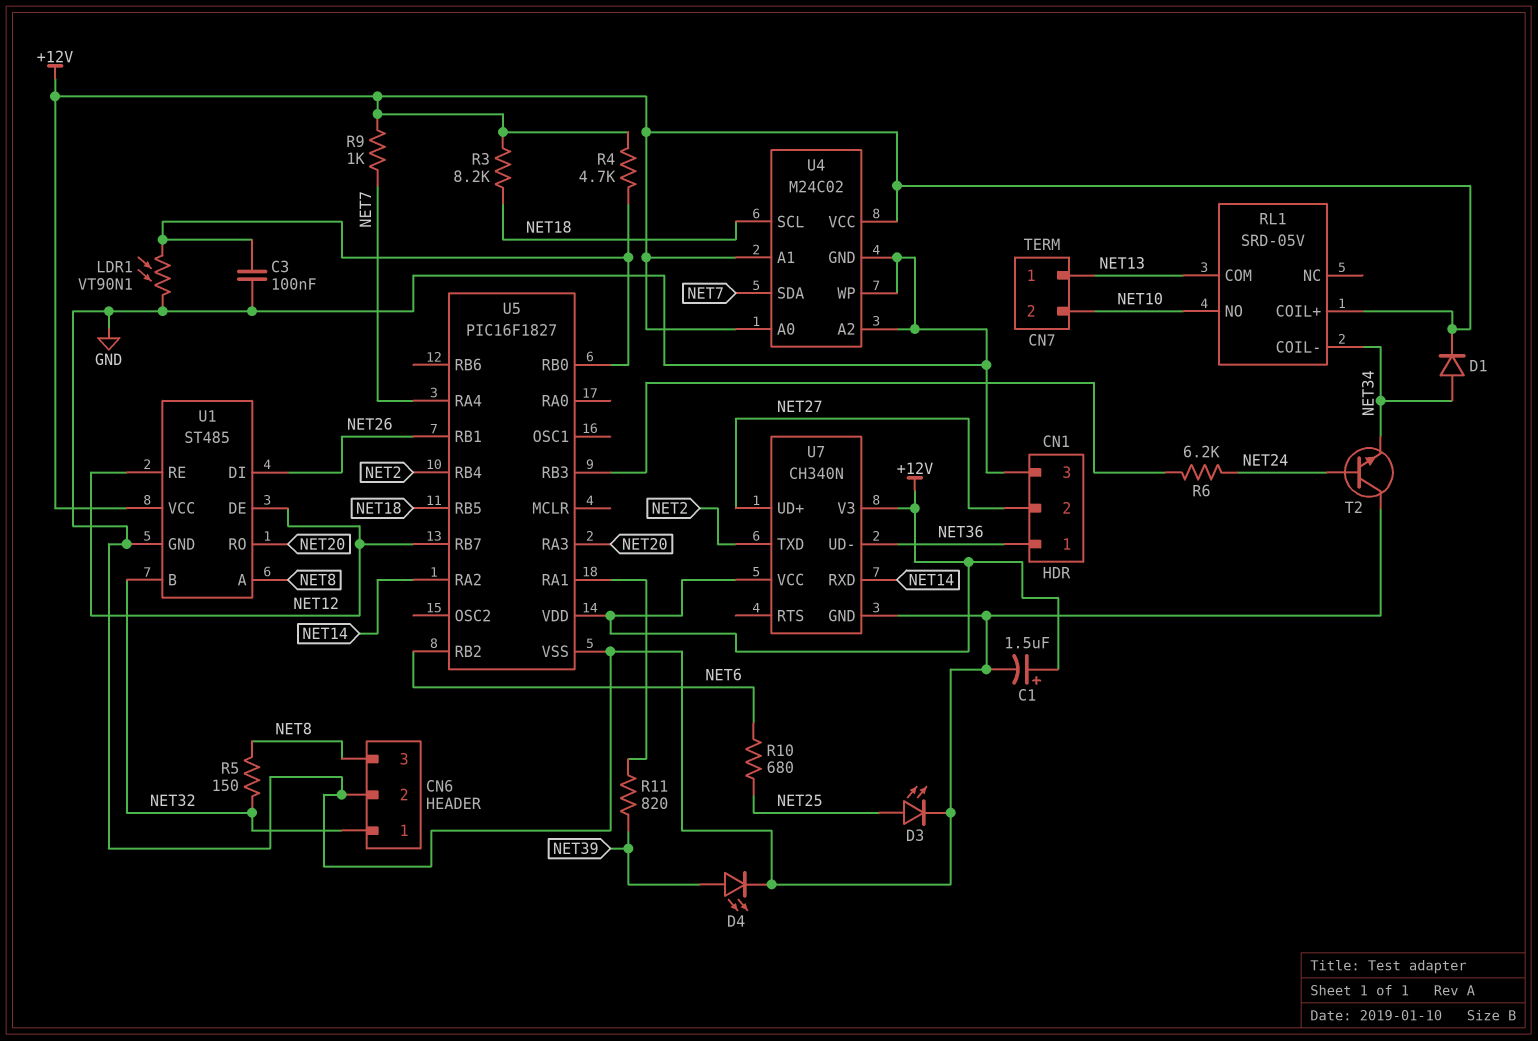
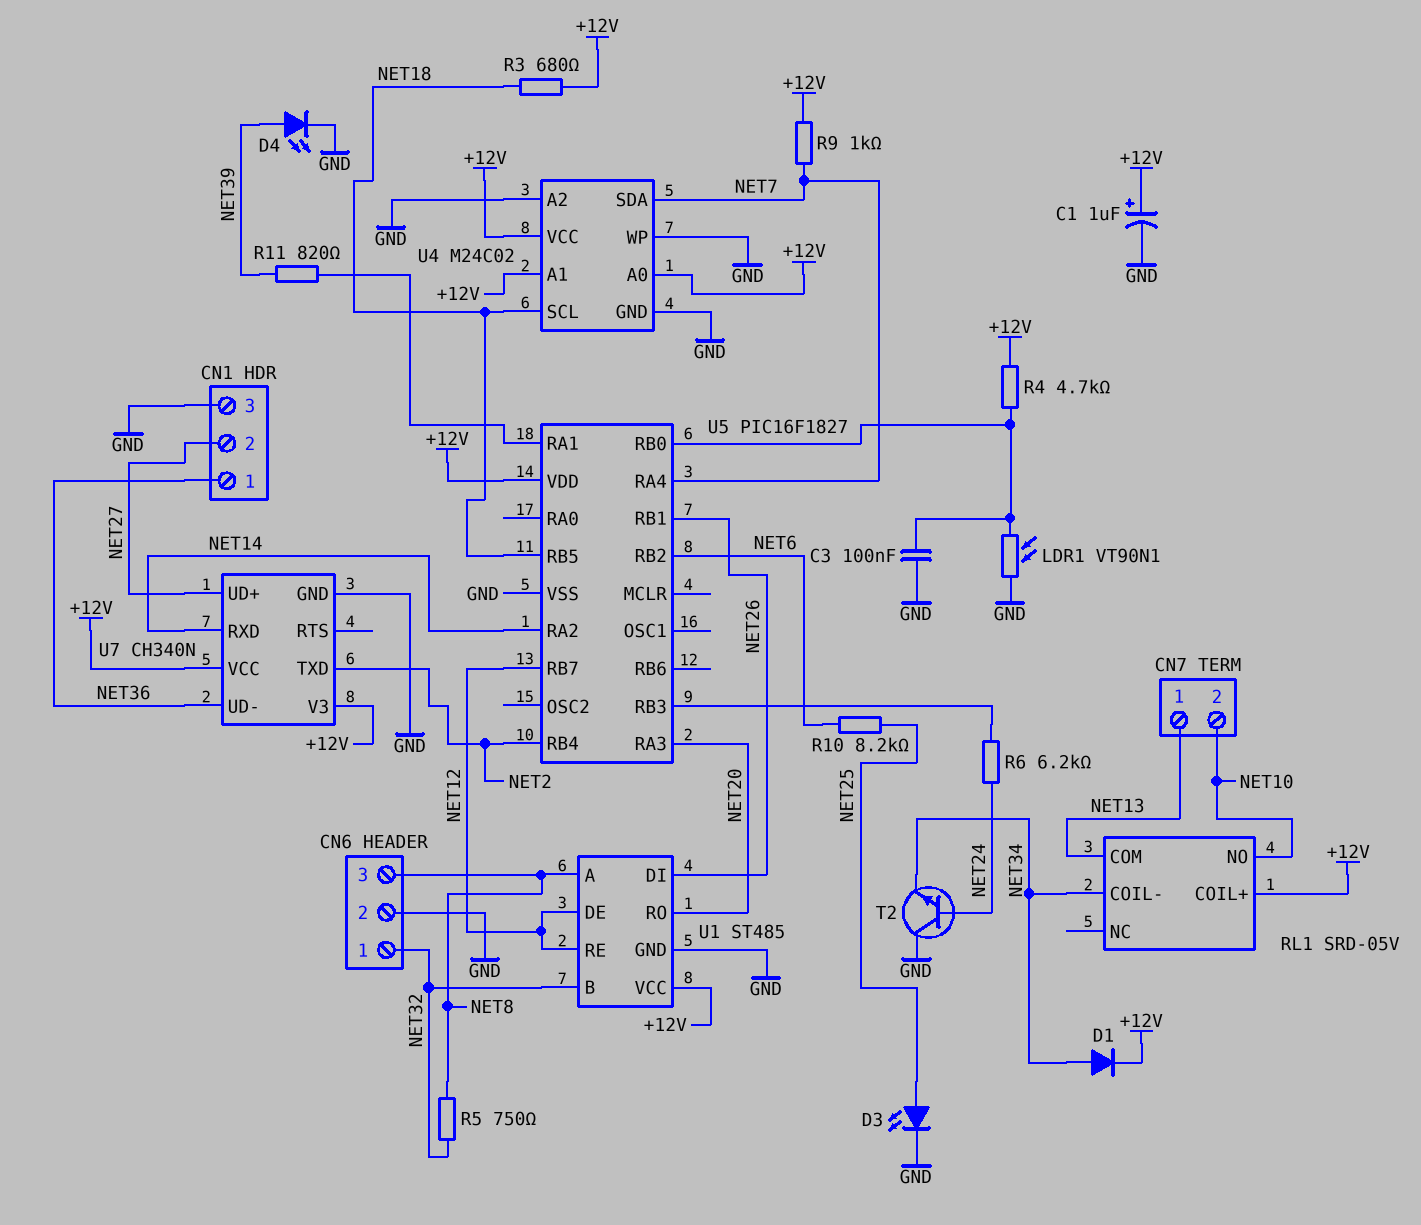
C1: 1.5uF (plus +12V, minus GND) -> 1uF (plus +12V, minus GND)
R3: 8.2k (+12V, NET18) -> 680 (+12V, NET18)
R5: 150 (NET8, NET32) -> 750 (NET8, NET32)
R10: 680 (NET6, NET25) -> 8.2k (NET6, NET25)

